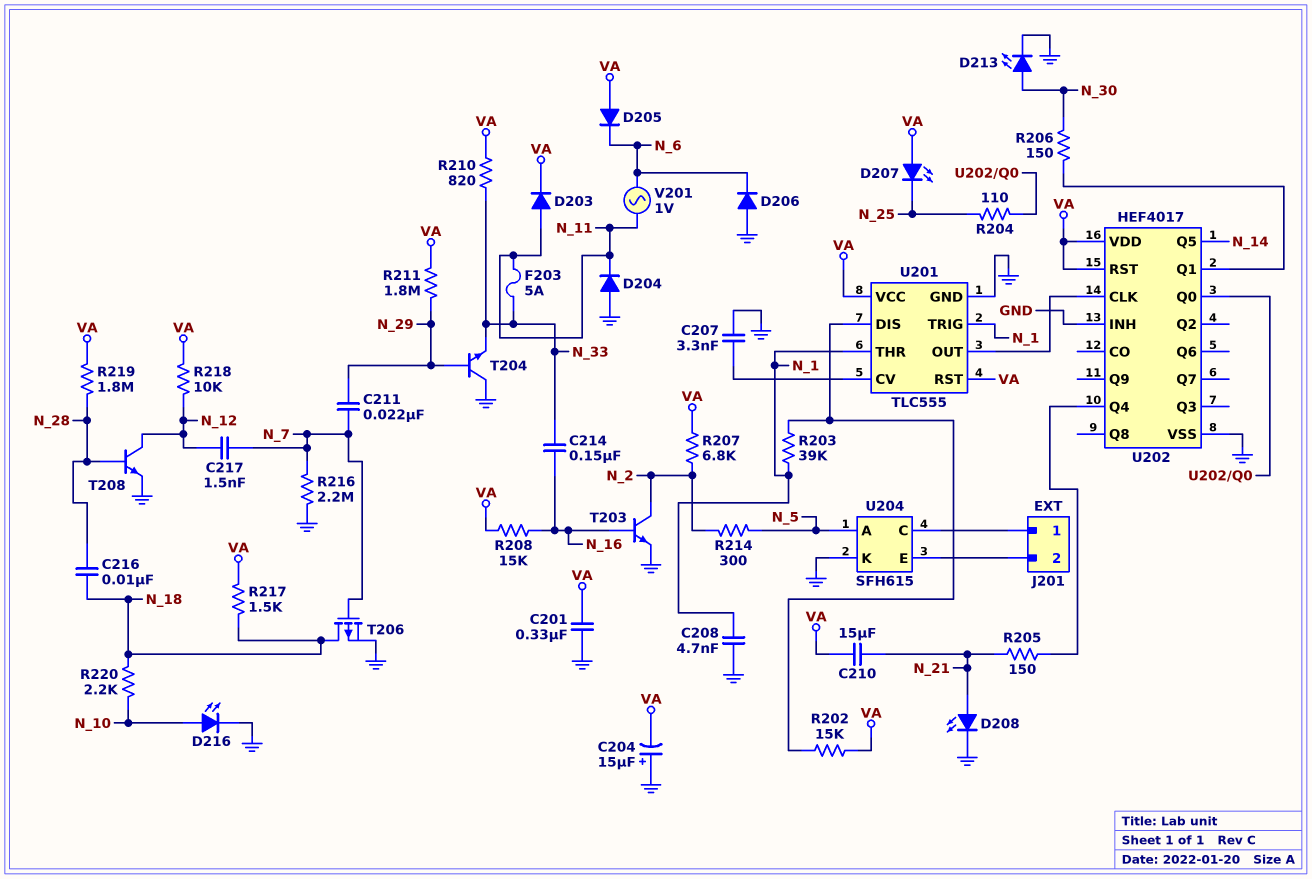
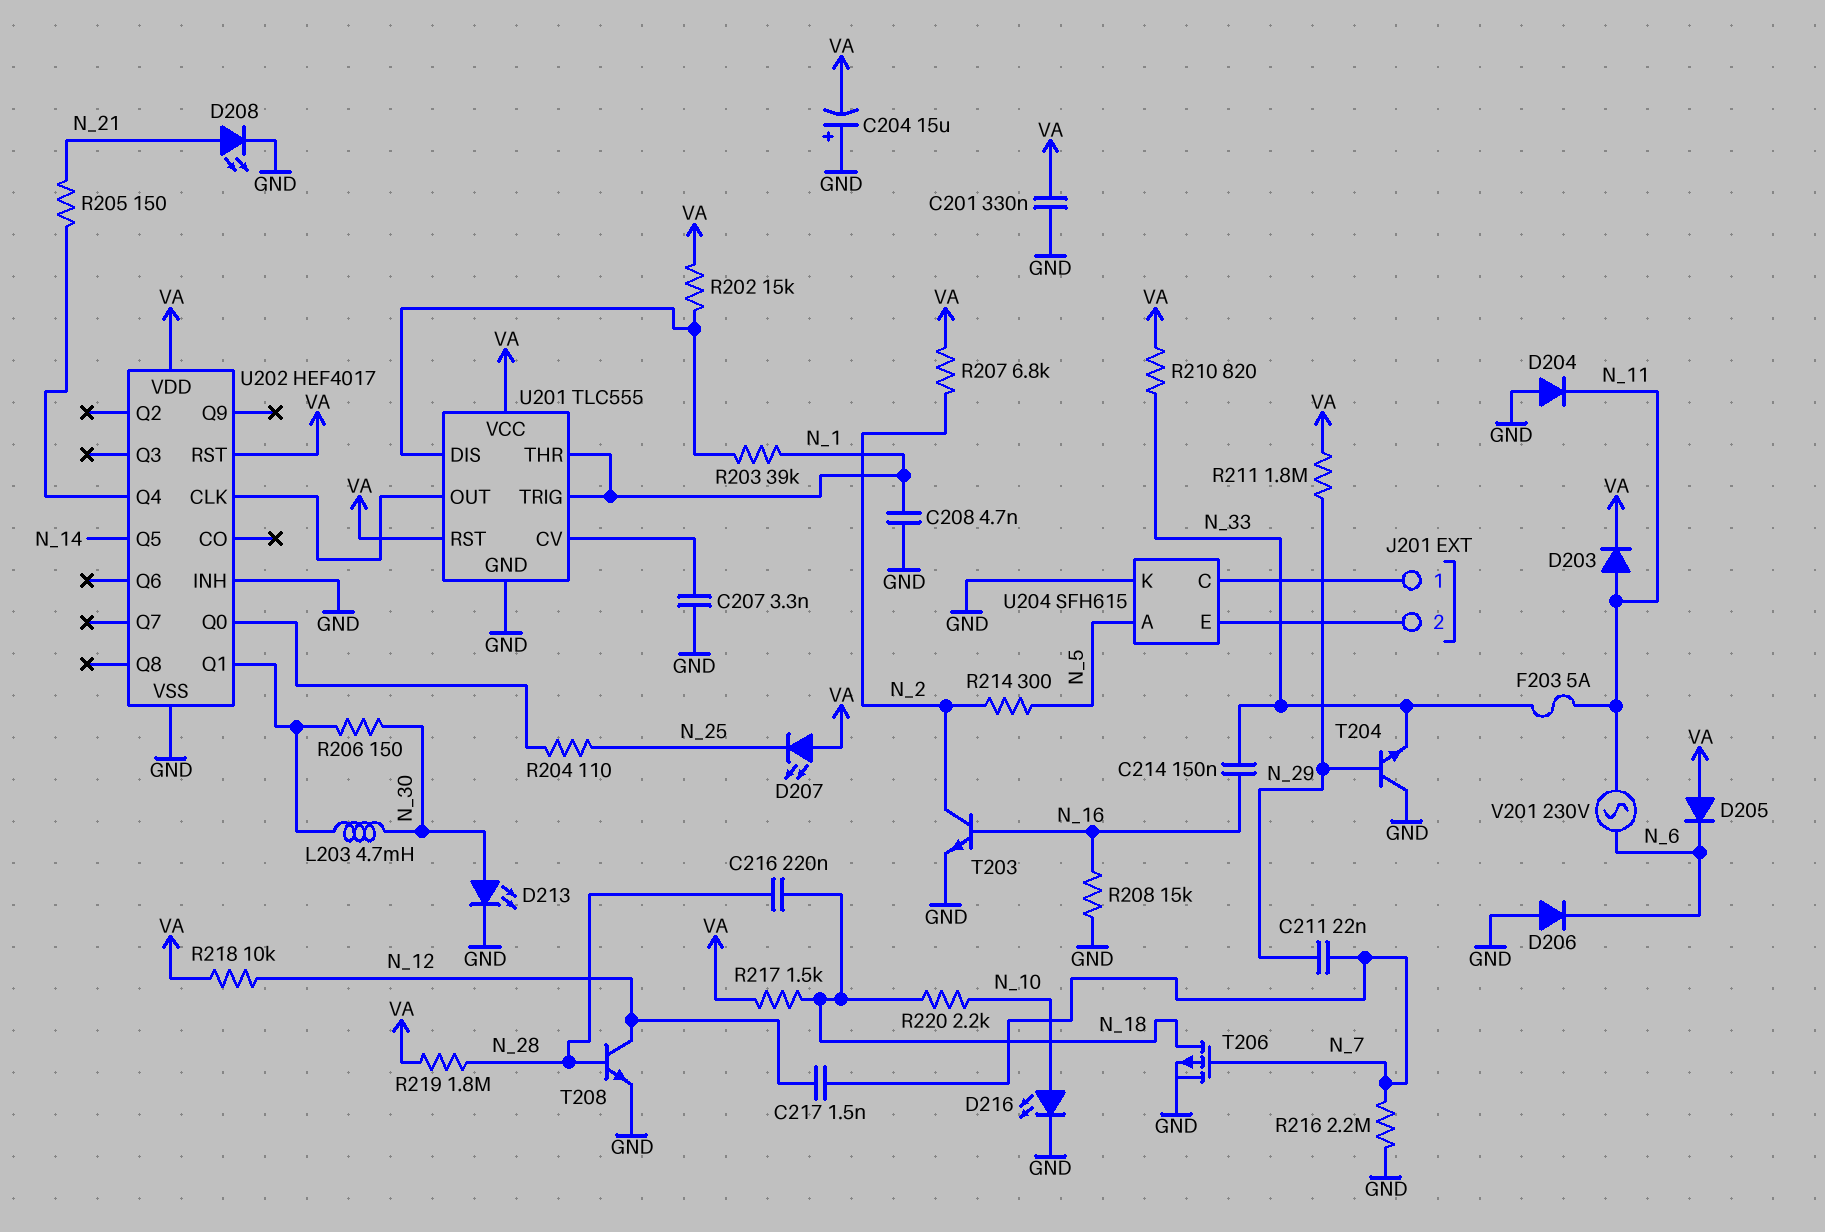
C210: 15uF (N_21, VA) -> none
C216: 10nF (N_18, N_28) -> 220nF (N_18, N_28)
L203: none -> 4.7mH (N_30, U202/Q1)
R208: 15k (N_16, VA) -> 15k (GND, N_16)
V201: AC 1V (N_6, N_11) -> AC 230V (N_6, N_11)

